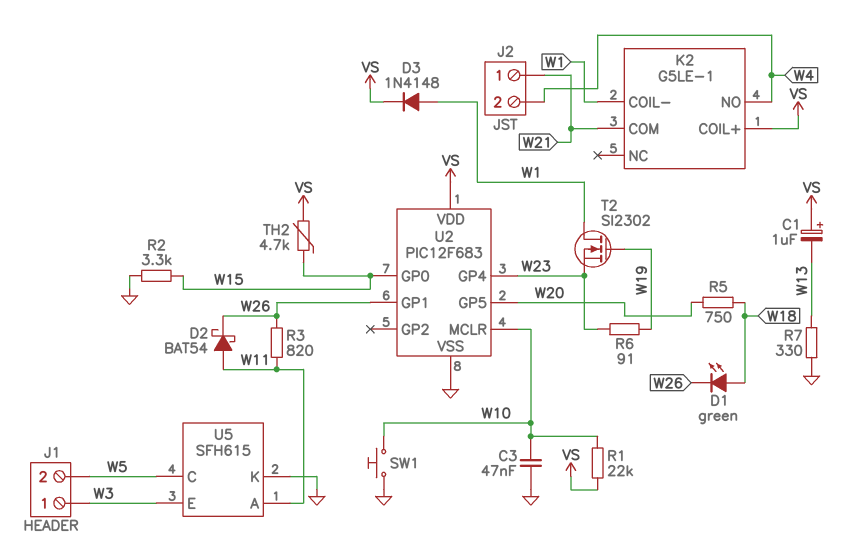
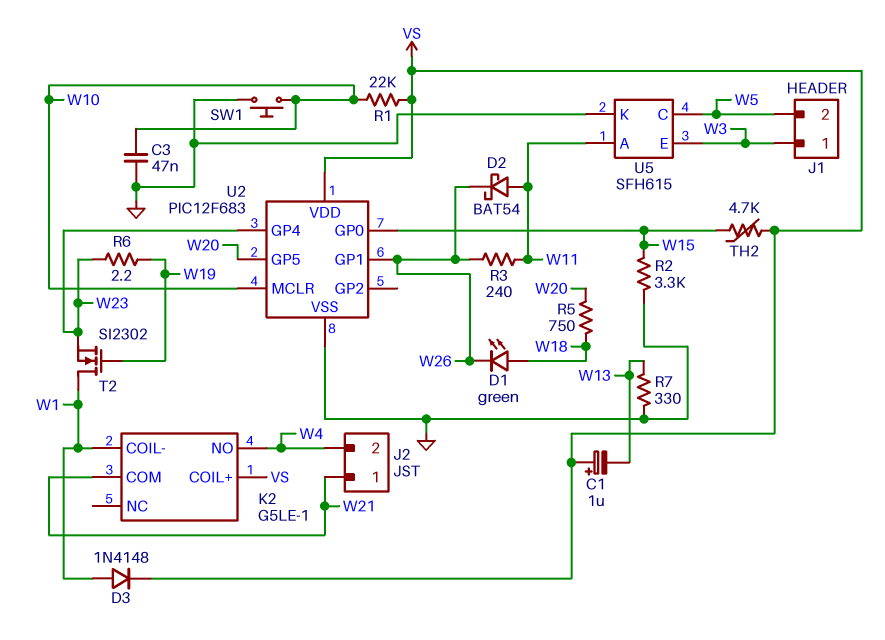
R3: 820 (W11, W26) -> 240 (W11, W26)
R6: 91 (W19, W23) -> 2.2 (W19, W23)

